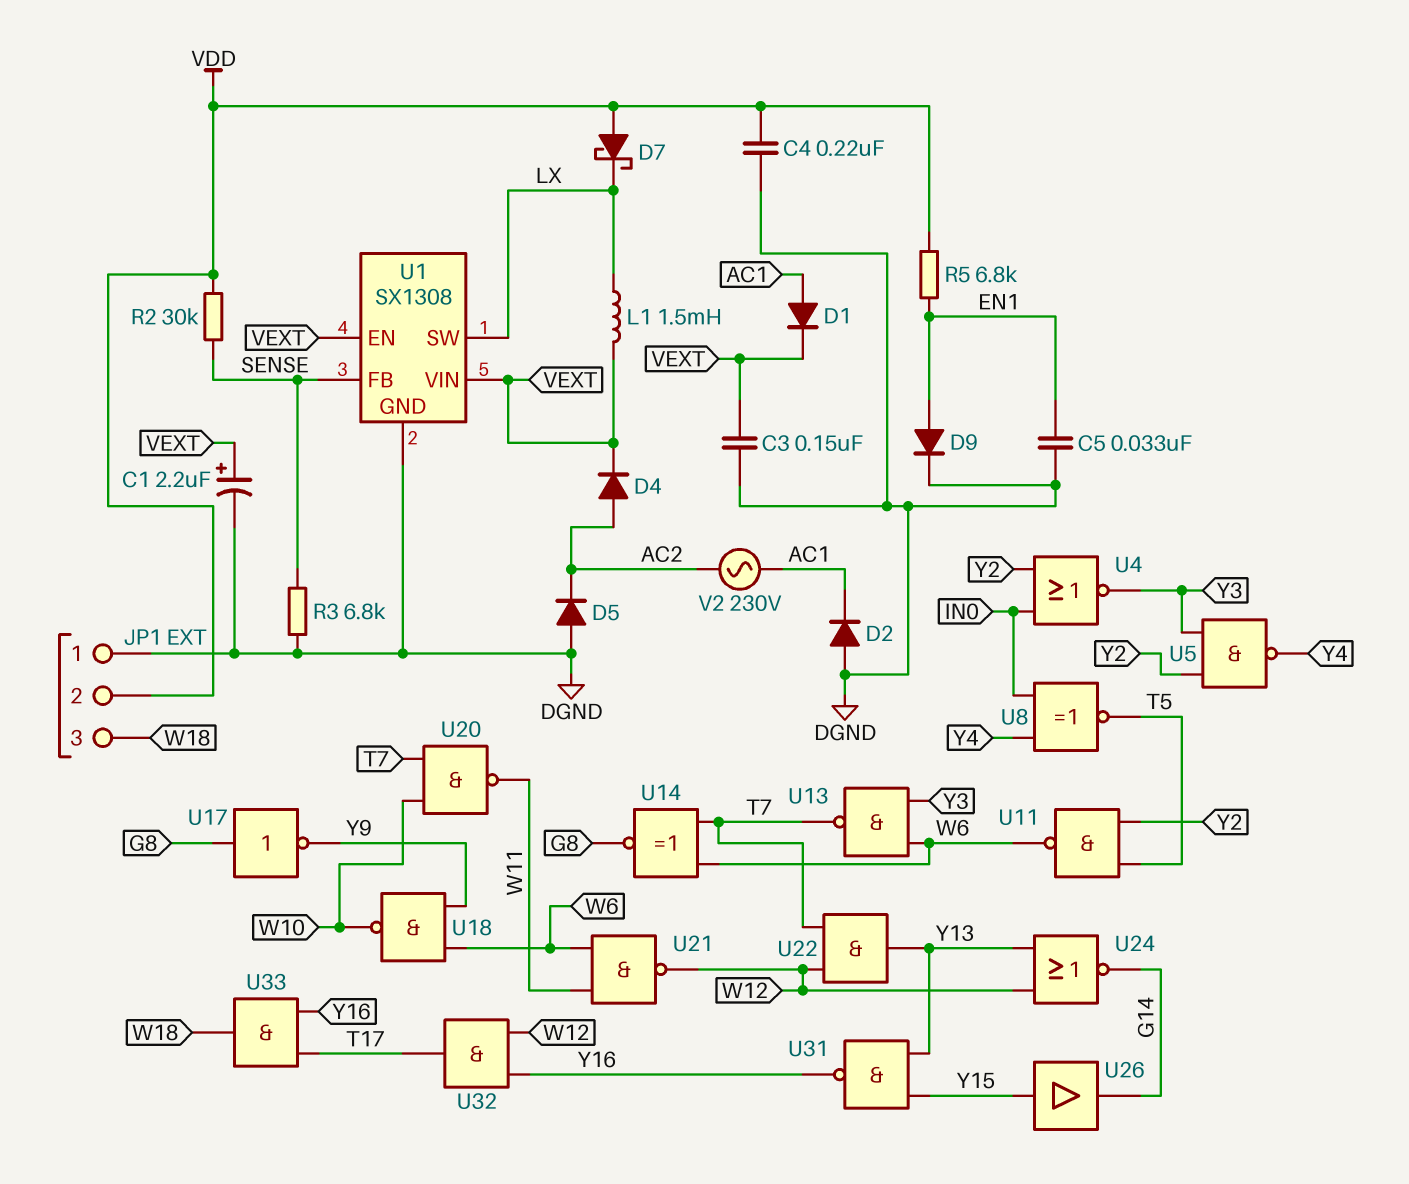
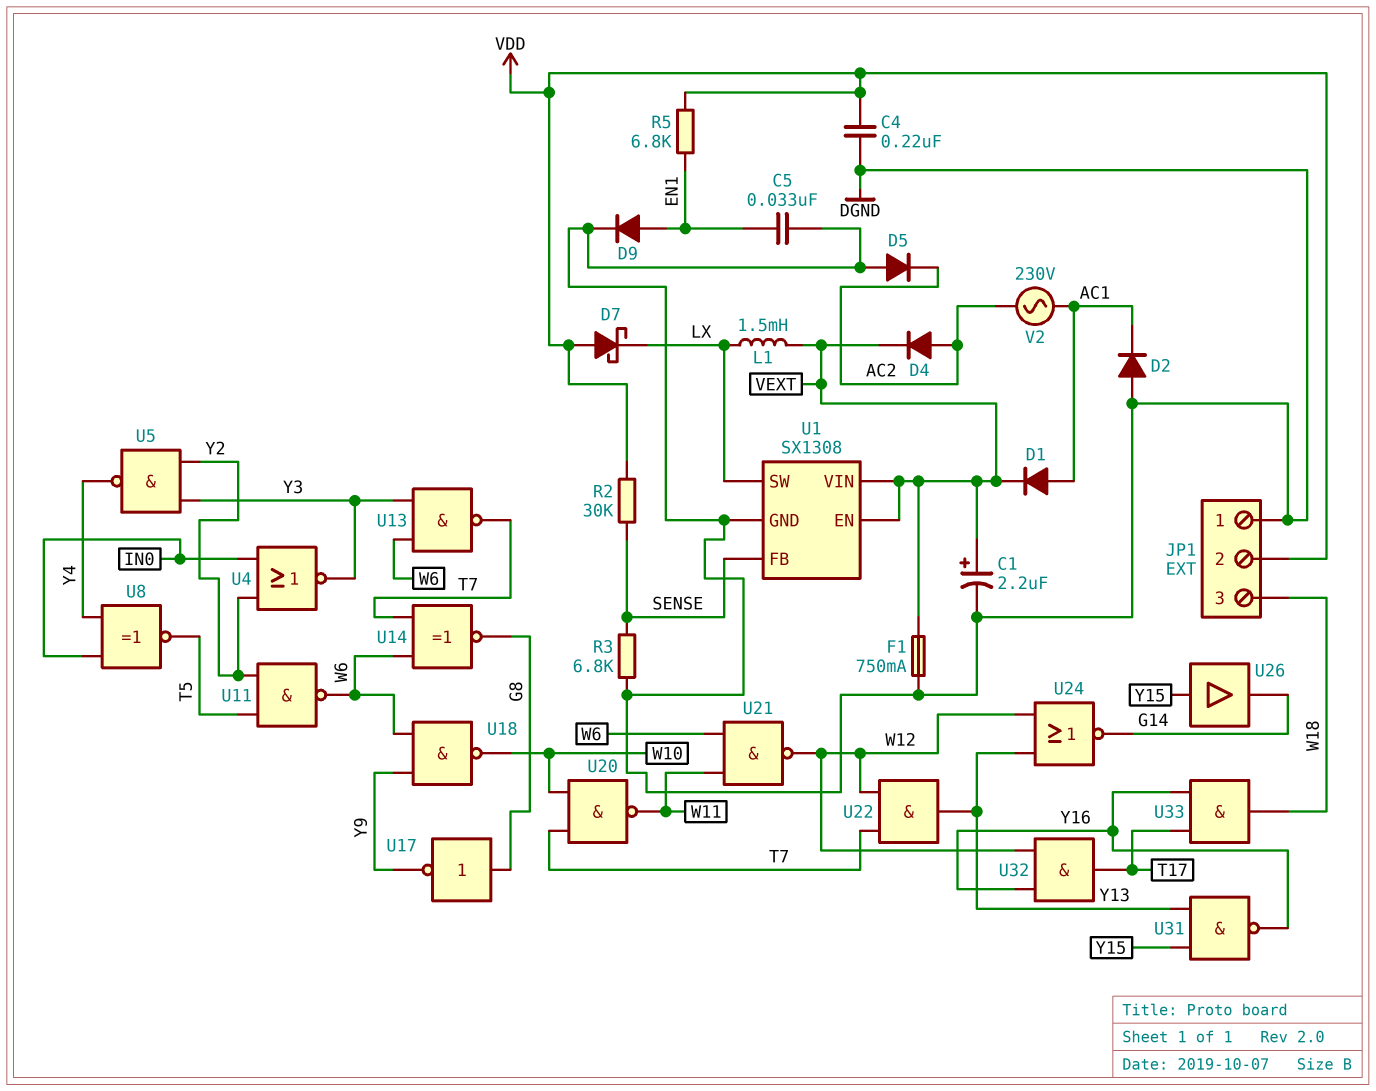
C3: 150nF (DGND, VEXT) -> none
F1: none -> 750mA (DGND, VEXT)

